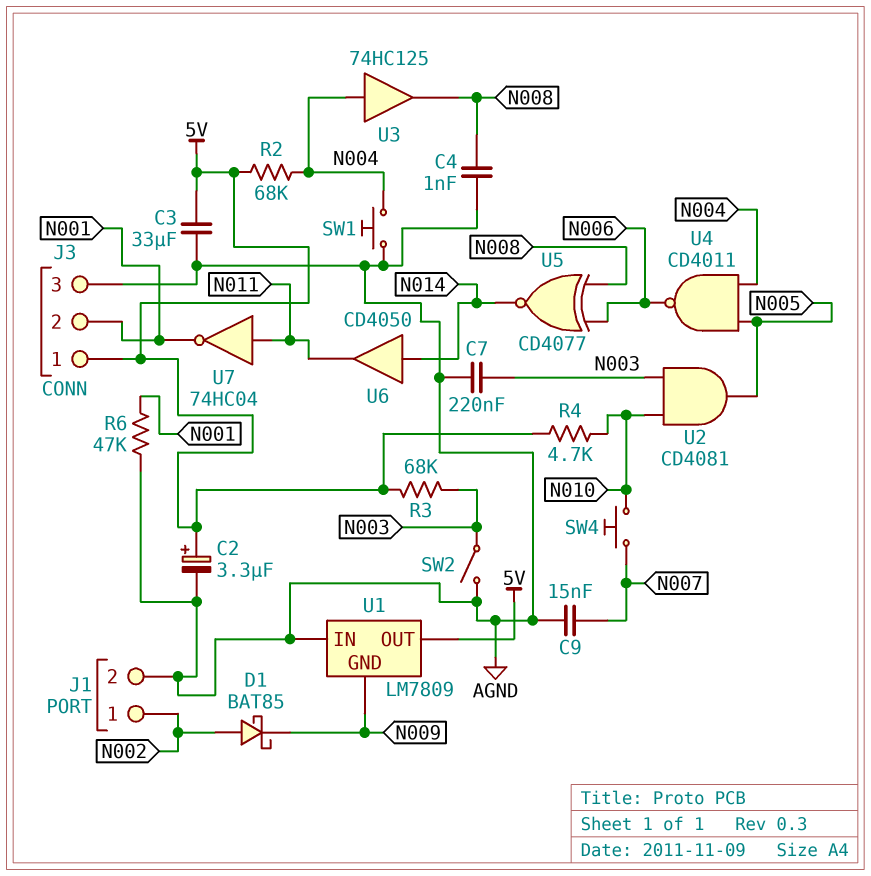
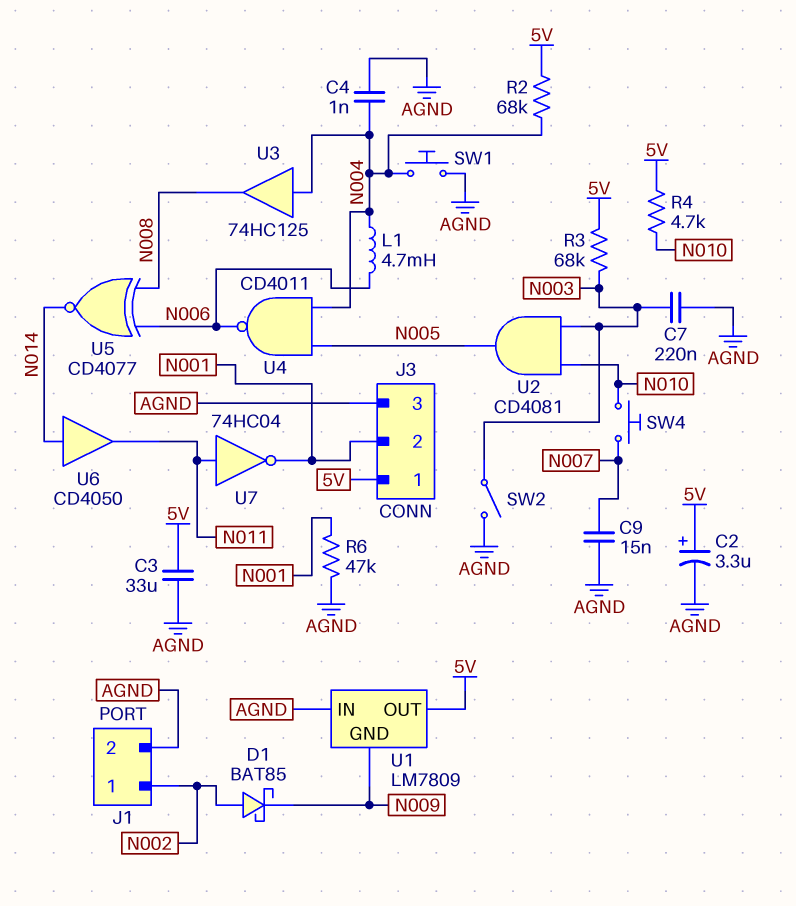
C4: 1nF (AGND, N008) -> 1nF (AGND, N004)
L1: none -> 4.7mH (N004, N006)

